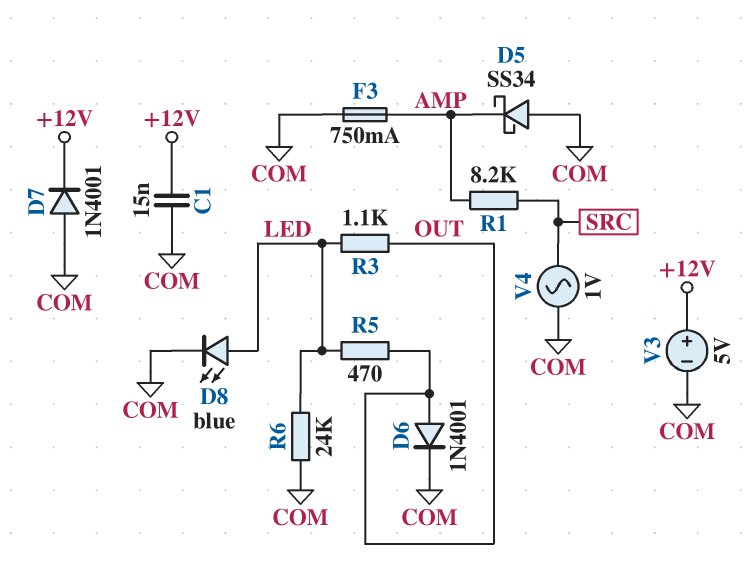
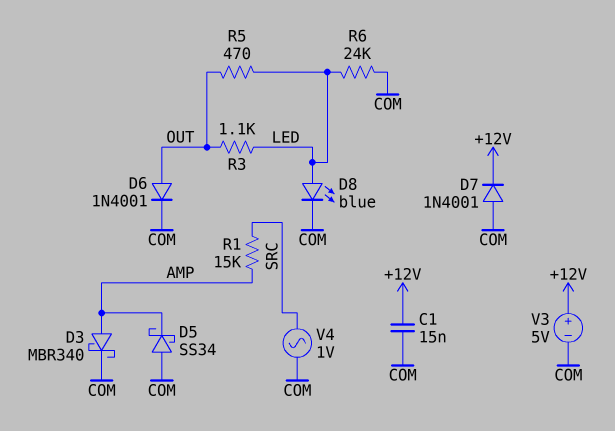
D3: none -> schottky MBR340 (A AMP, K COM)
F3: 750mA (AMP, COM) -> none
R1: 8.2k (AMP, SRC) -> 15k (AMP, SRC)

